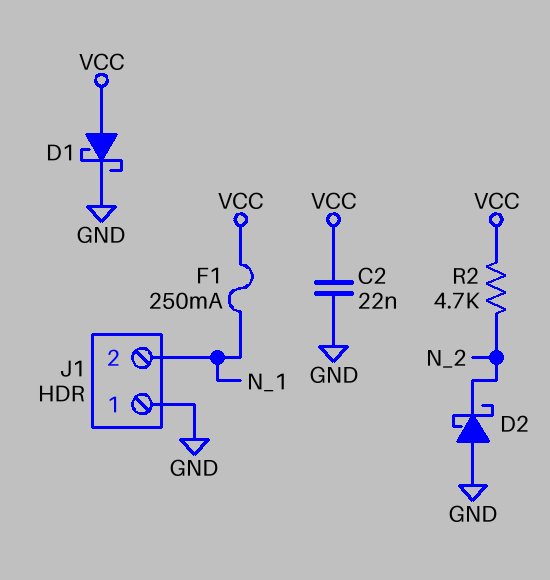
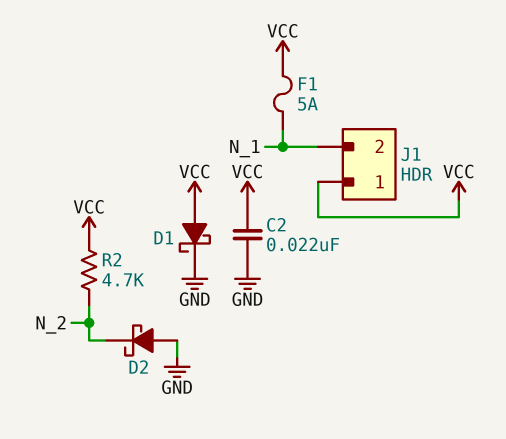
F1: 250mA (N_1, VCC) -> 5A (N_1, VCC)
J1 pin 1: GND -> VCC

